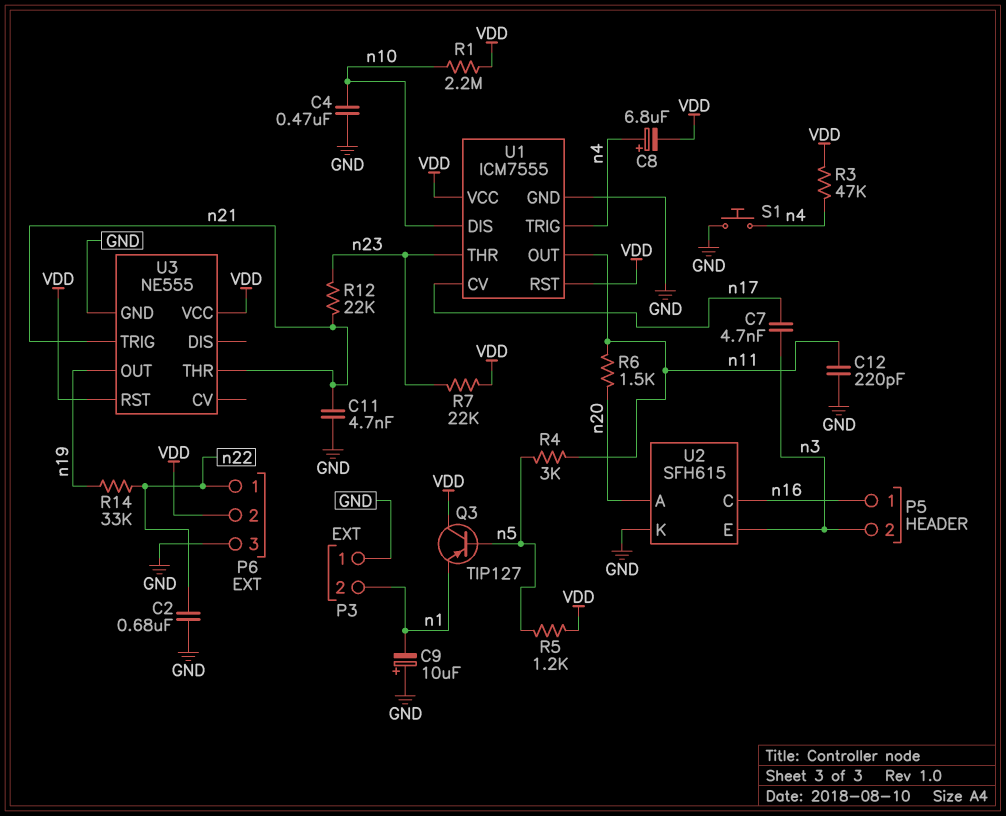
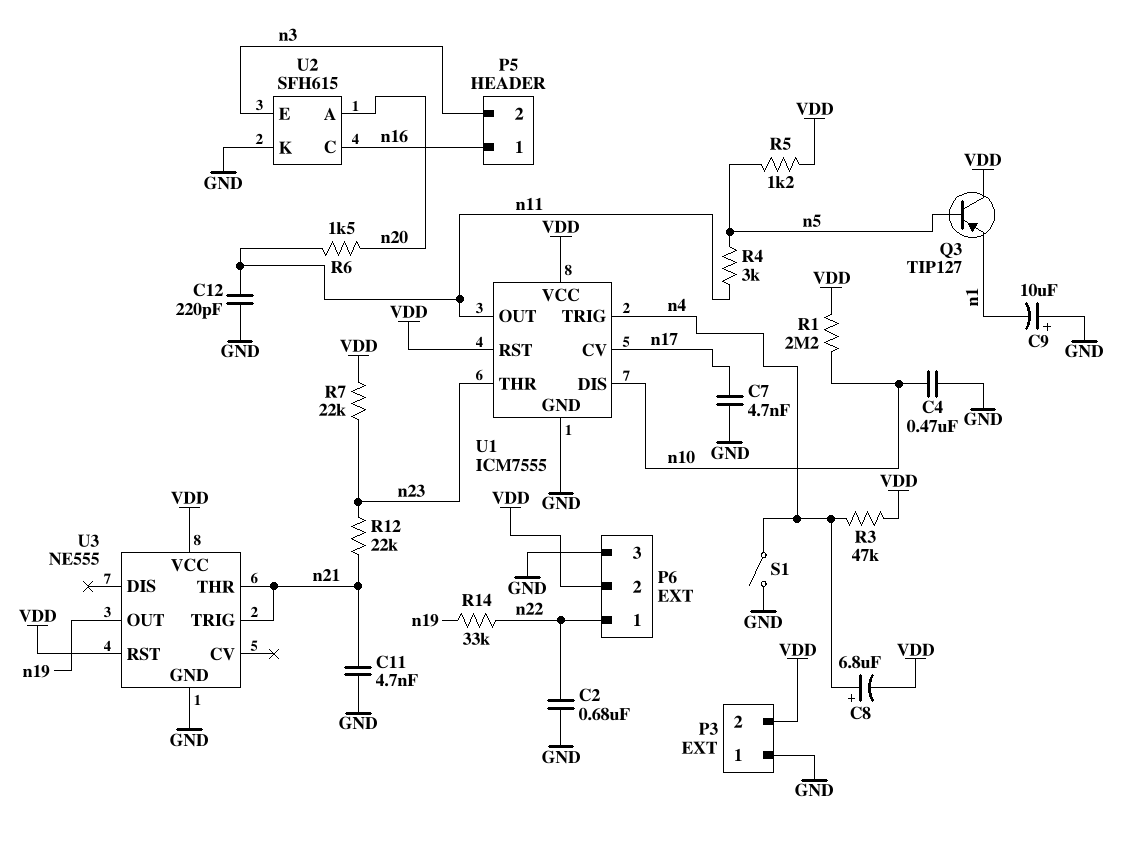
C7: 4.7nF (n3, n17) -> 4.7nF (GND, n17)
P3 pin 2: n1 -> VDD
S1: button (GND, n4) -> switch (GND, n4)

